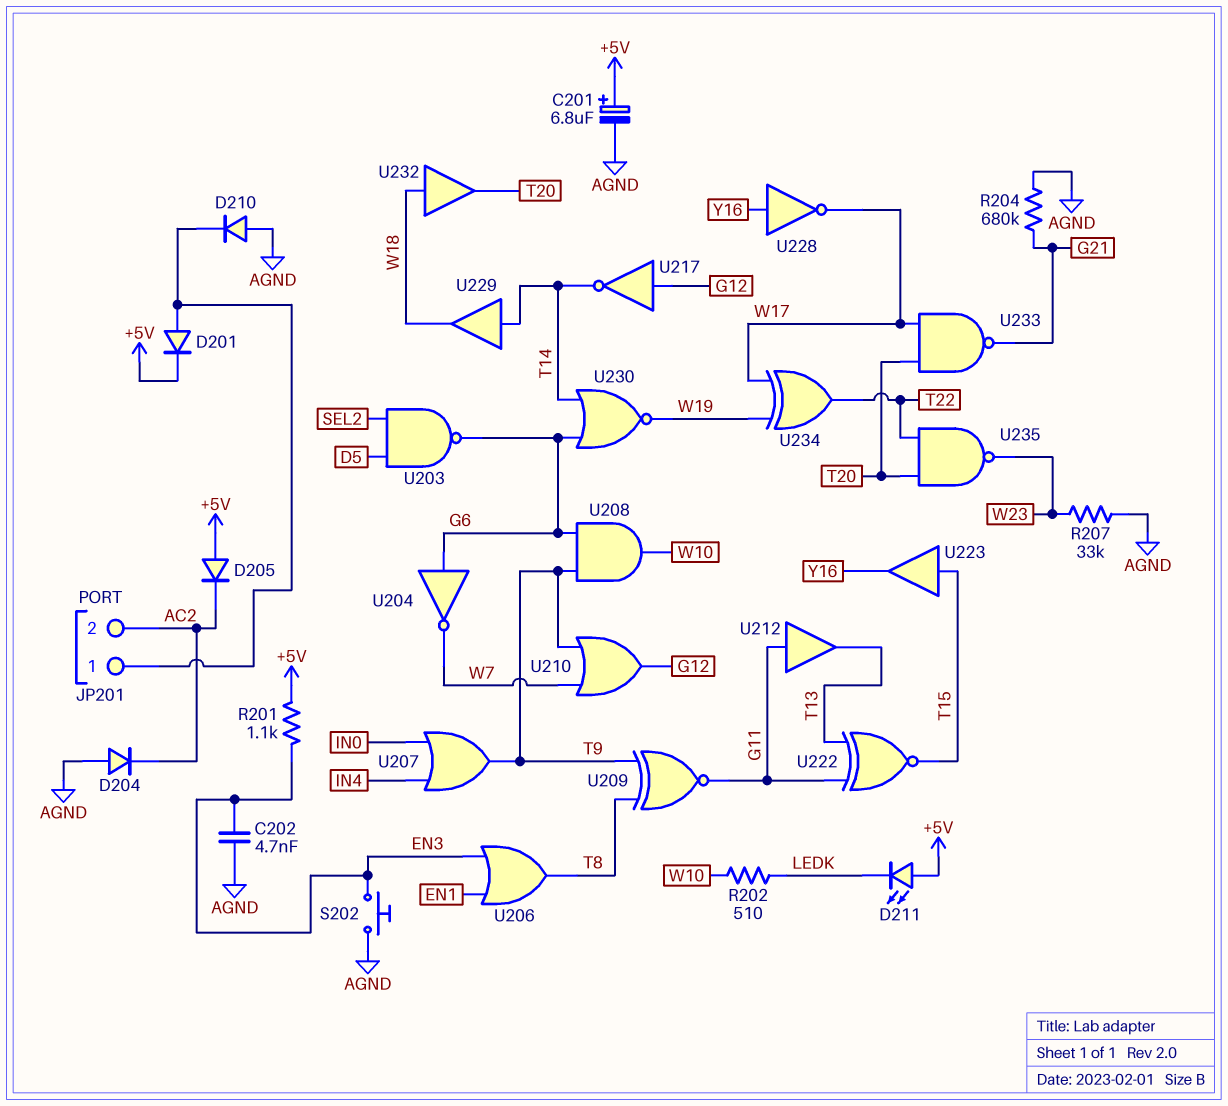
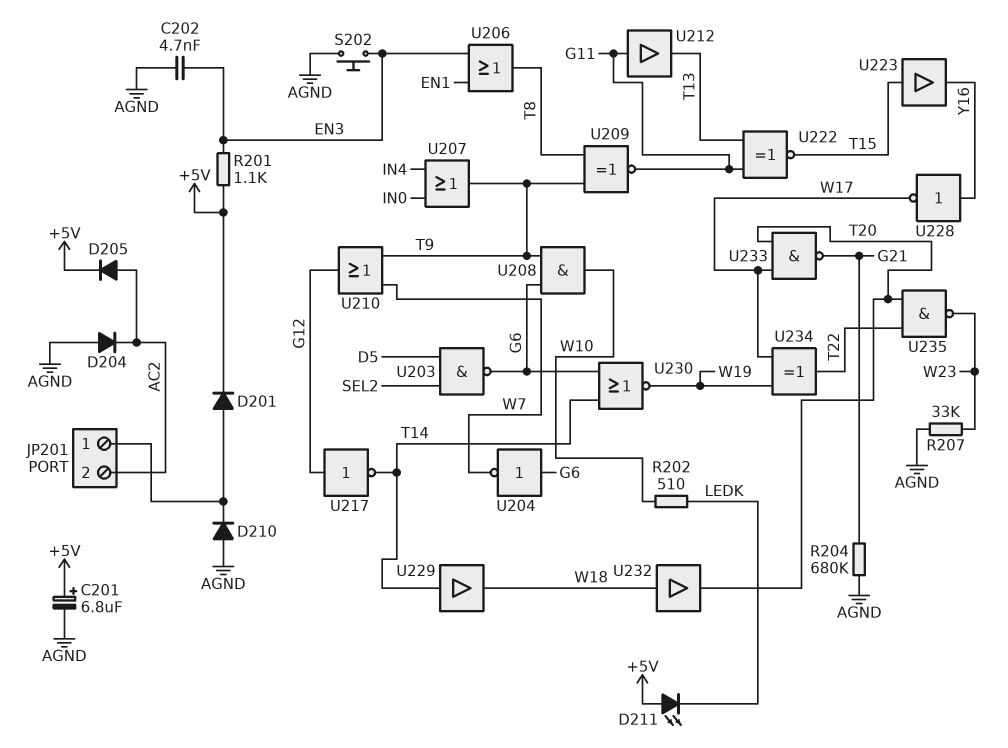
D205: diode (A +5V, K AC2) -> diode (A AC2, K +5V)

